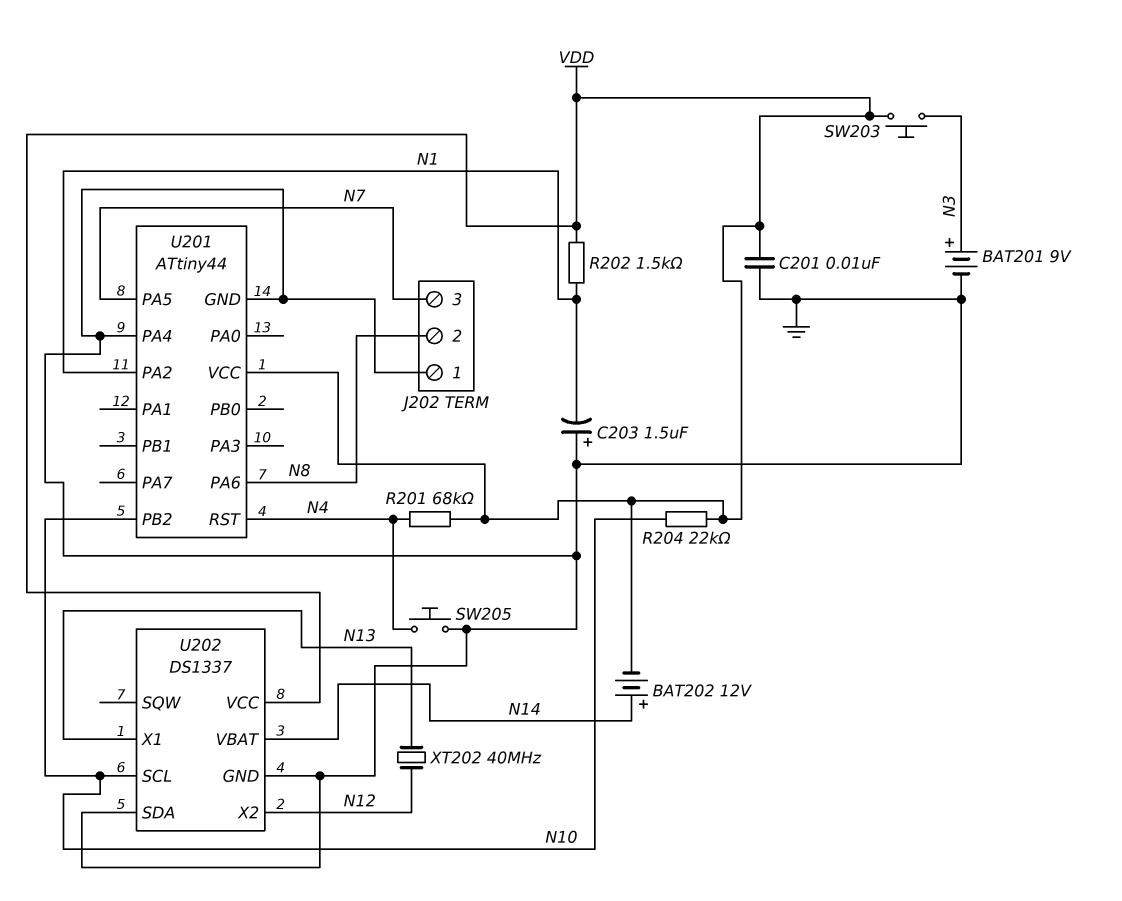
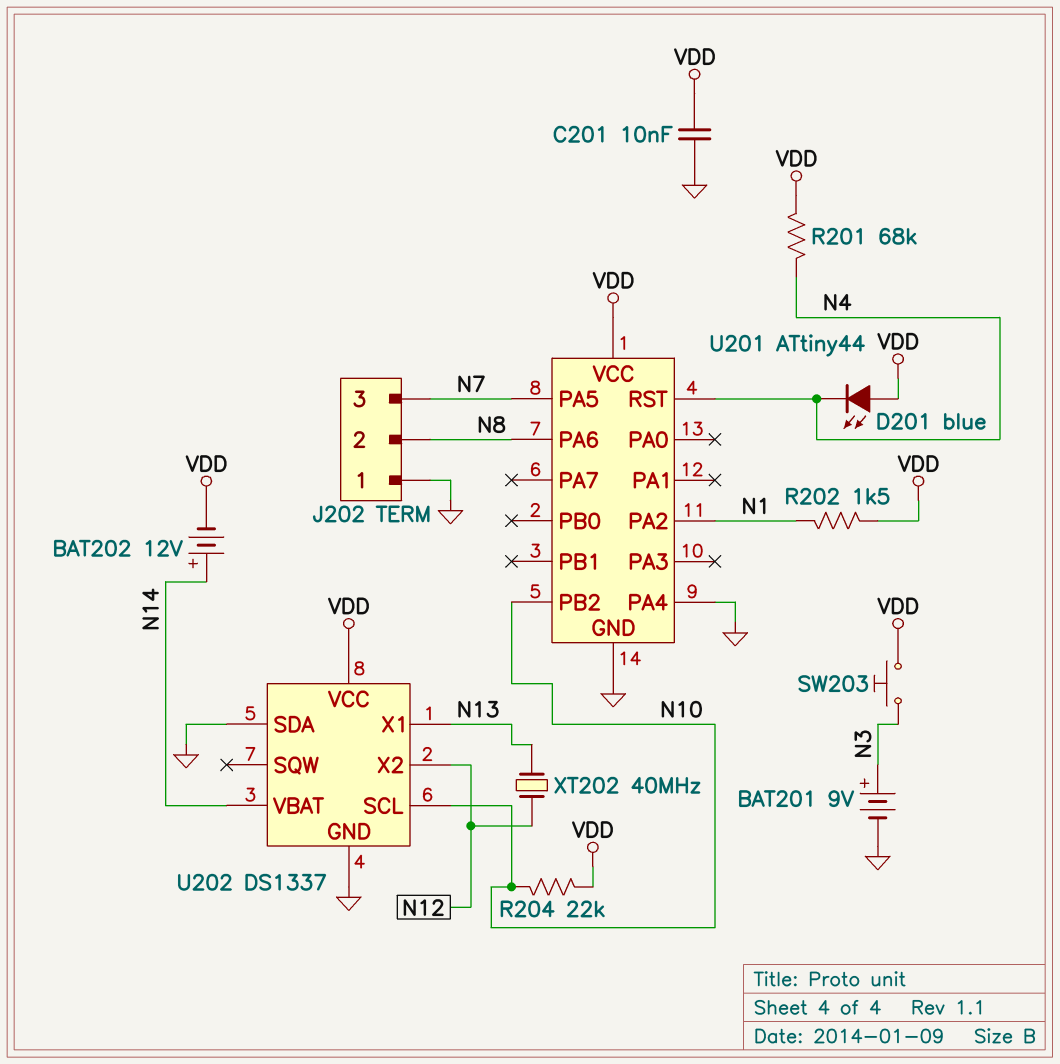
C203: 1.5uF (plus GND, minus N1) -> none
D201: none -> LED blue (A VDD, K N4)
SW205: button (GND, N4) -> none

